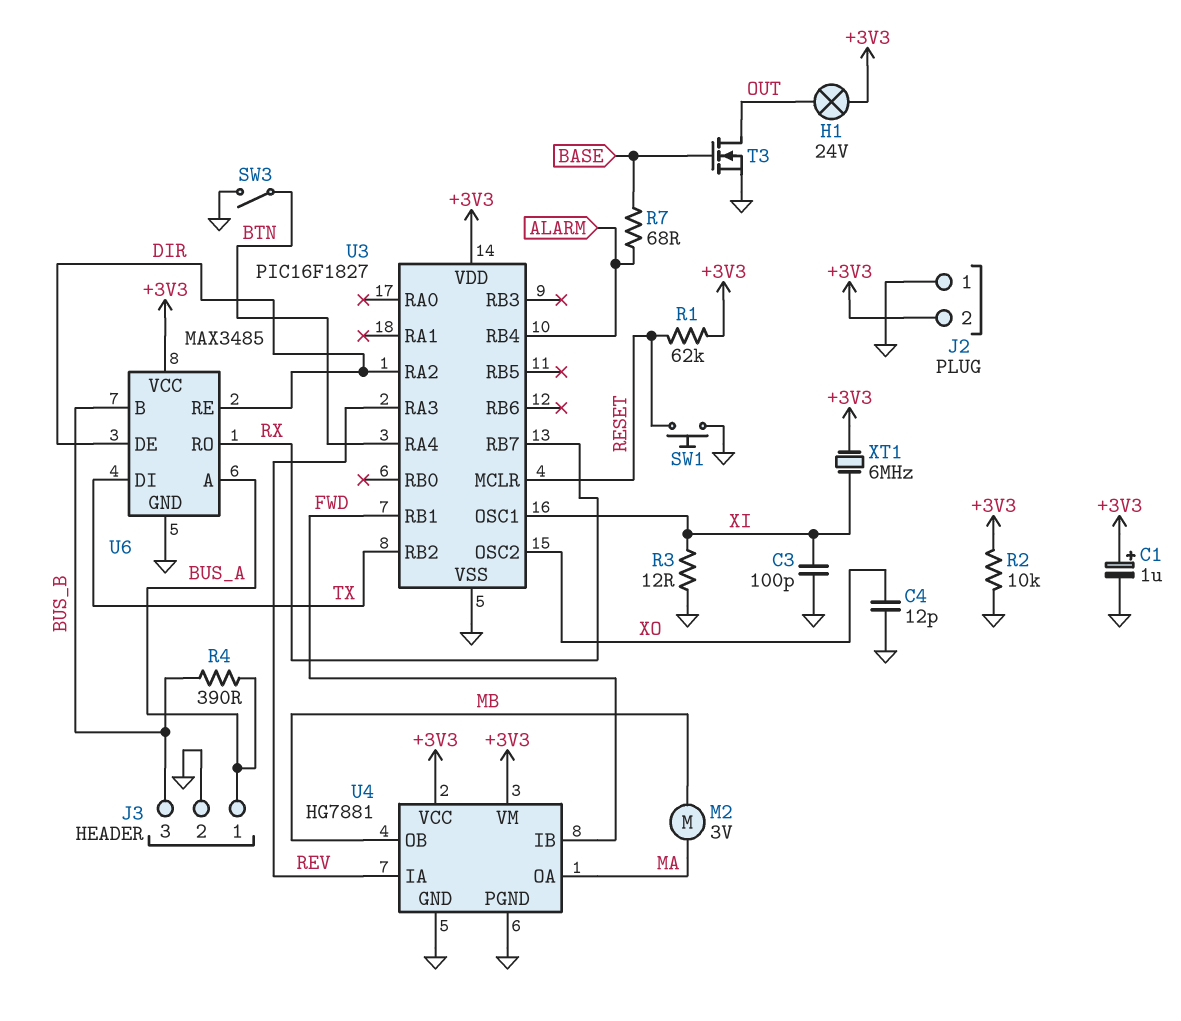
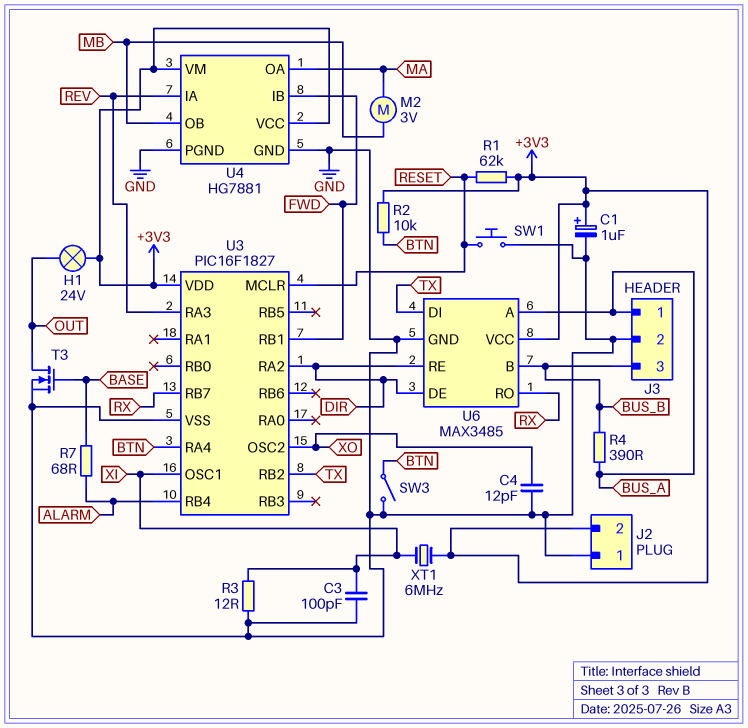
R2: 10k (+3V3, GND) -> 10k (+3V3, BTN)

